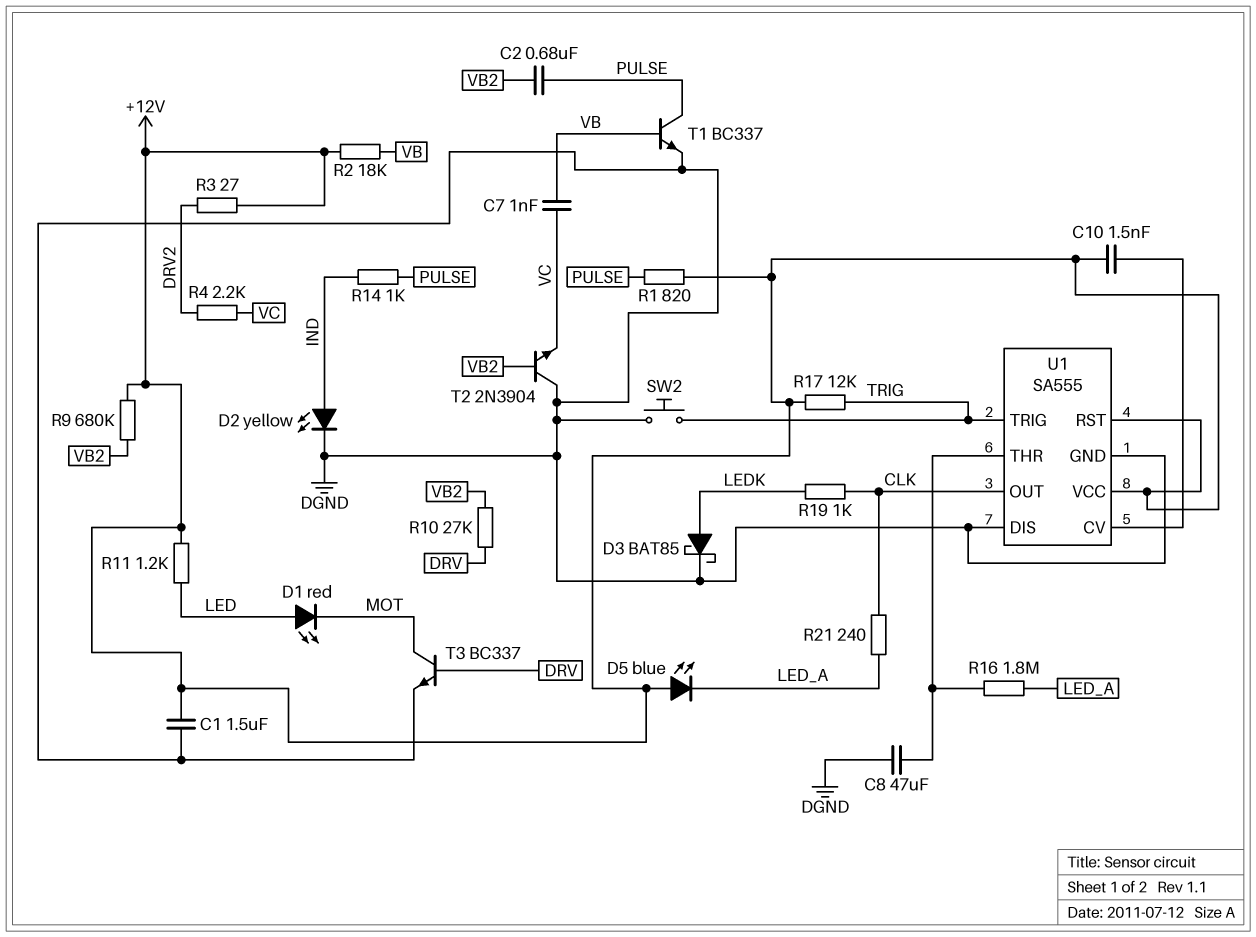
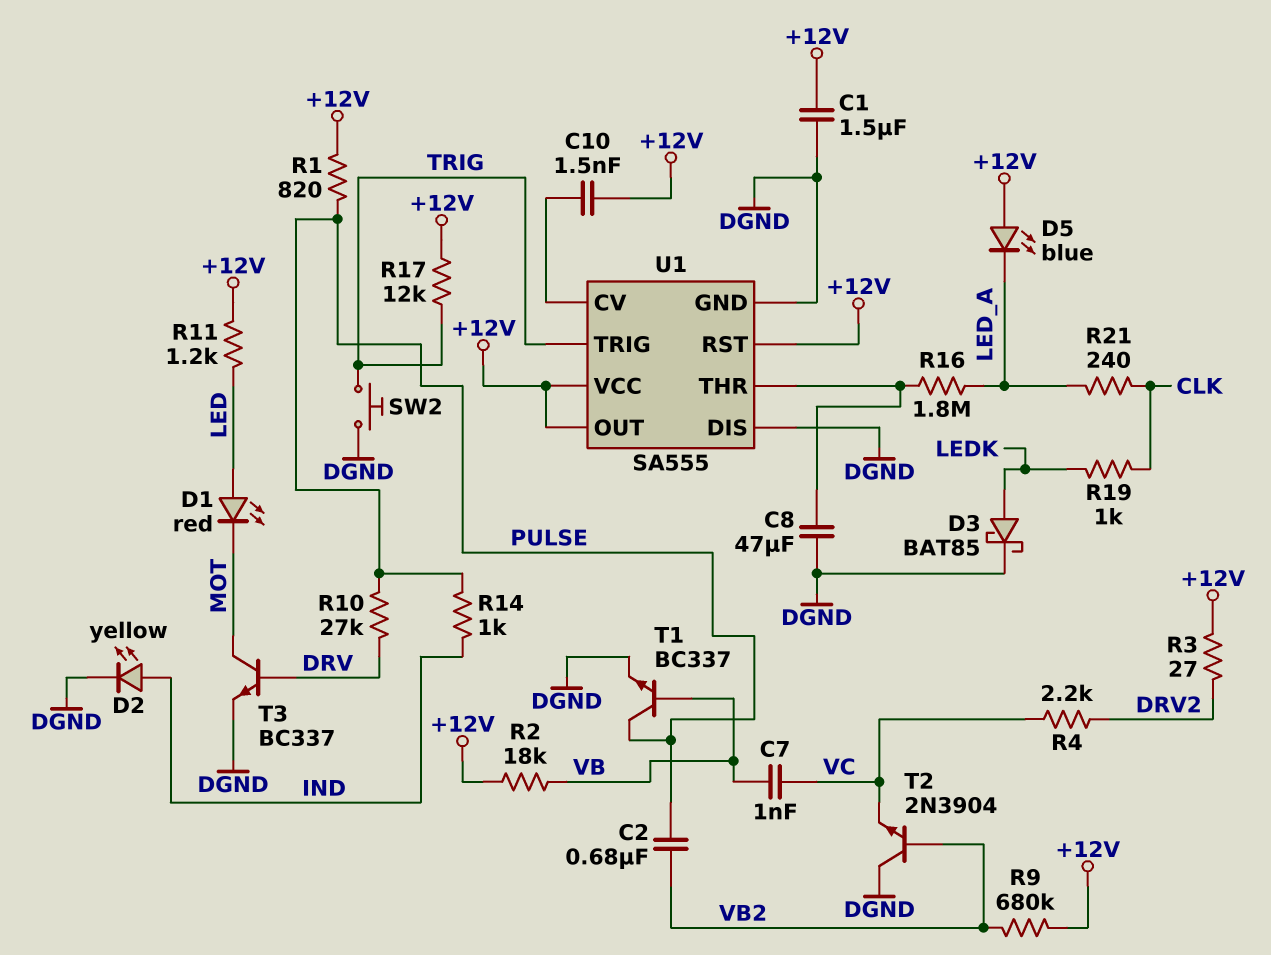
R10: 27k (DRV, VB2) -> 27k (DRV, PULSE)
U1 pin OUT: CLK -> +12V

